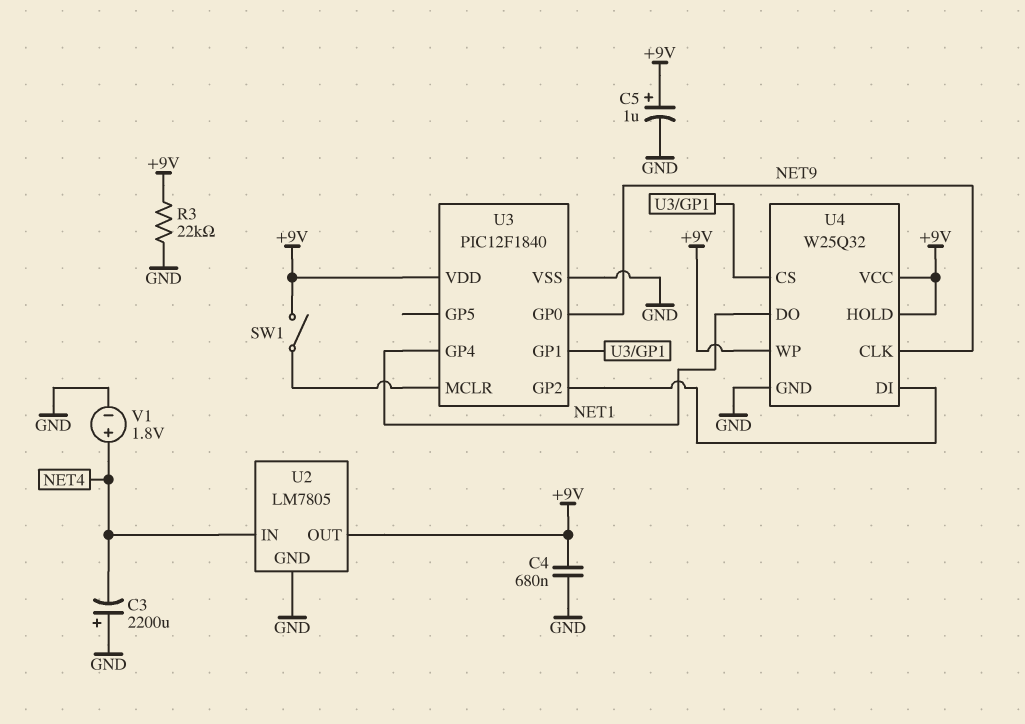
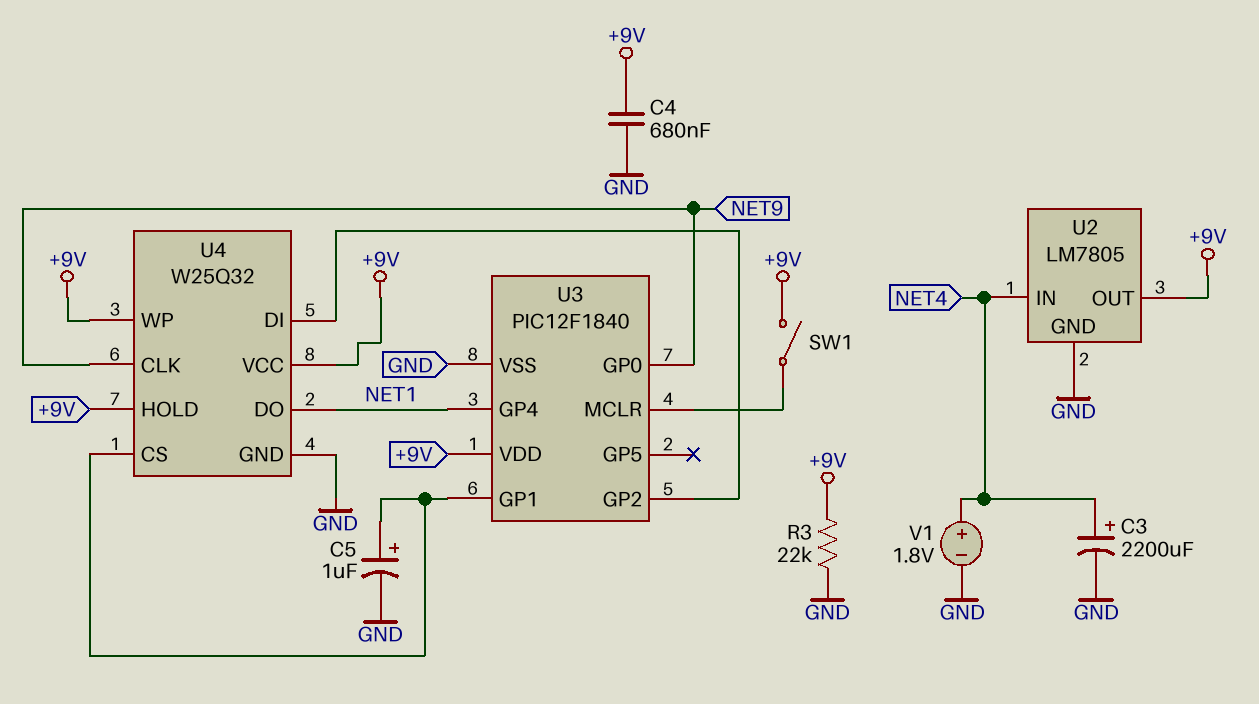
C3: 2200uF (plus GND, minus NET4) -> 2200uF (plus NET4, minus GND)
C5: 1uF (plus +9V, minus GND) -> 1uF (plus U3/GP1, minus GND)

